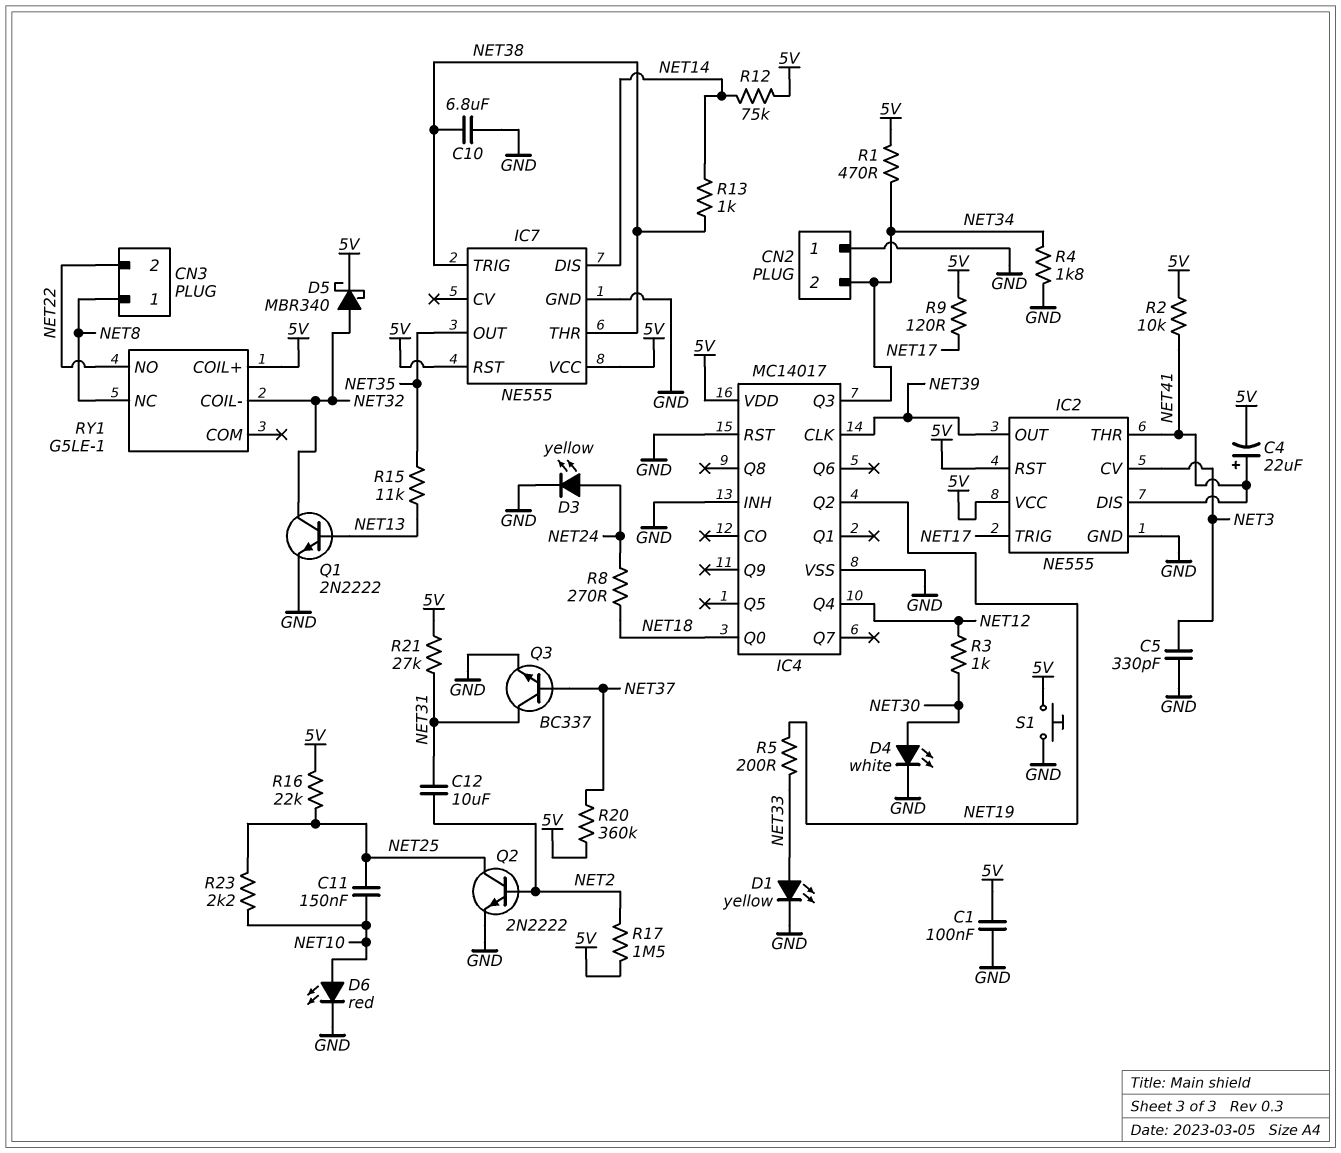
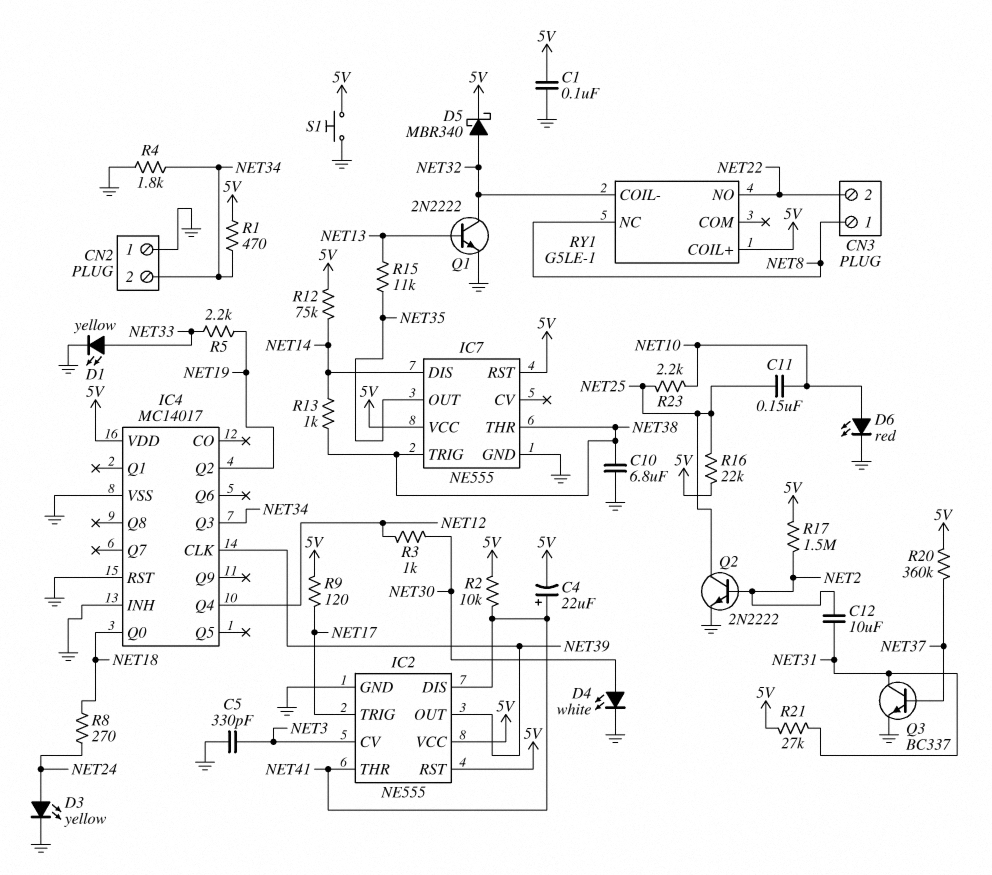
R5: 200 (NET19, NET33) -> 2.2k (NET19, NET33)

